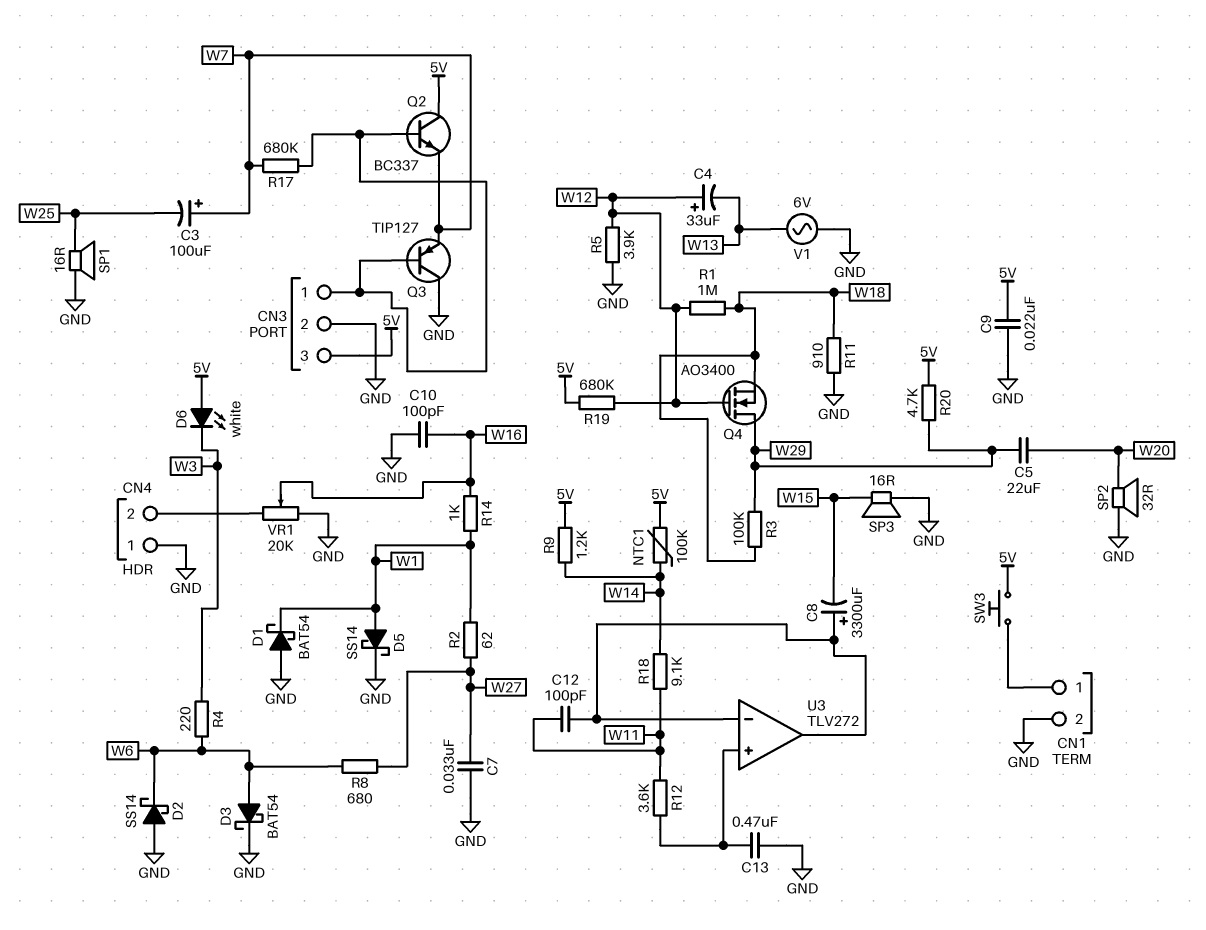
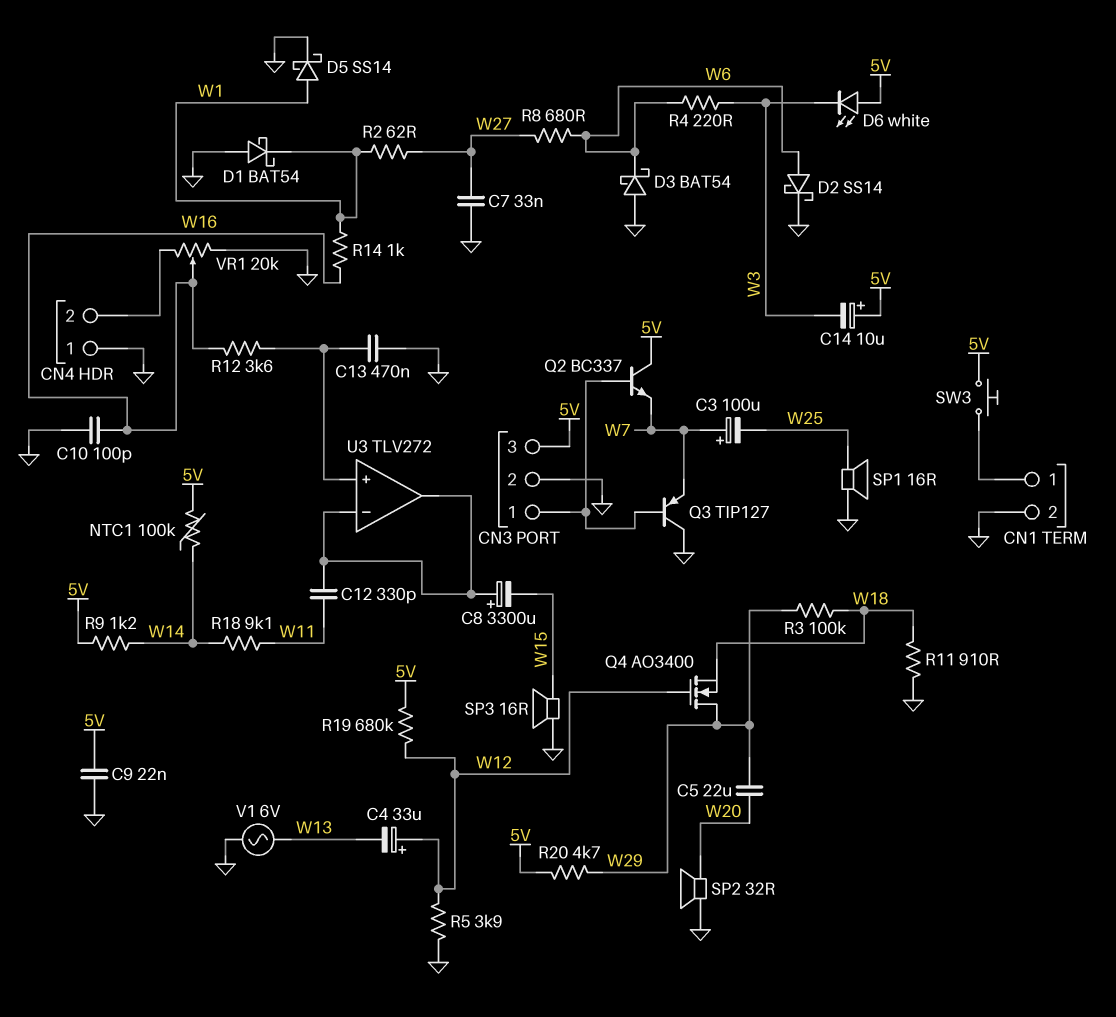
C12: 100pF (U3/in-, W11) -> 330pF (U3/in-, W11)
C14: none -> 10uF (plus 5V, minus W3)
D2: schottky SS14 (A GND, K W6) -> schottky SS14 (A W6, K GND)
D3: schottky BAT54 (A W6, K GND) -> schottky BAT54 (A GND, K W6)
R1: 1M (W12, W18) -> none
R12: 3.6k (U3/in+, W11) -> 3.6k (U3/in+, W16)
R17: 680k (CN3/1, W7) -> none

